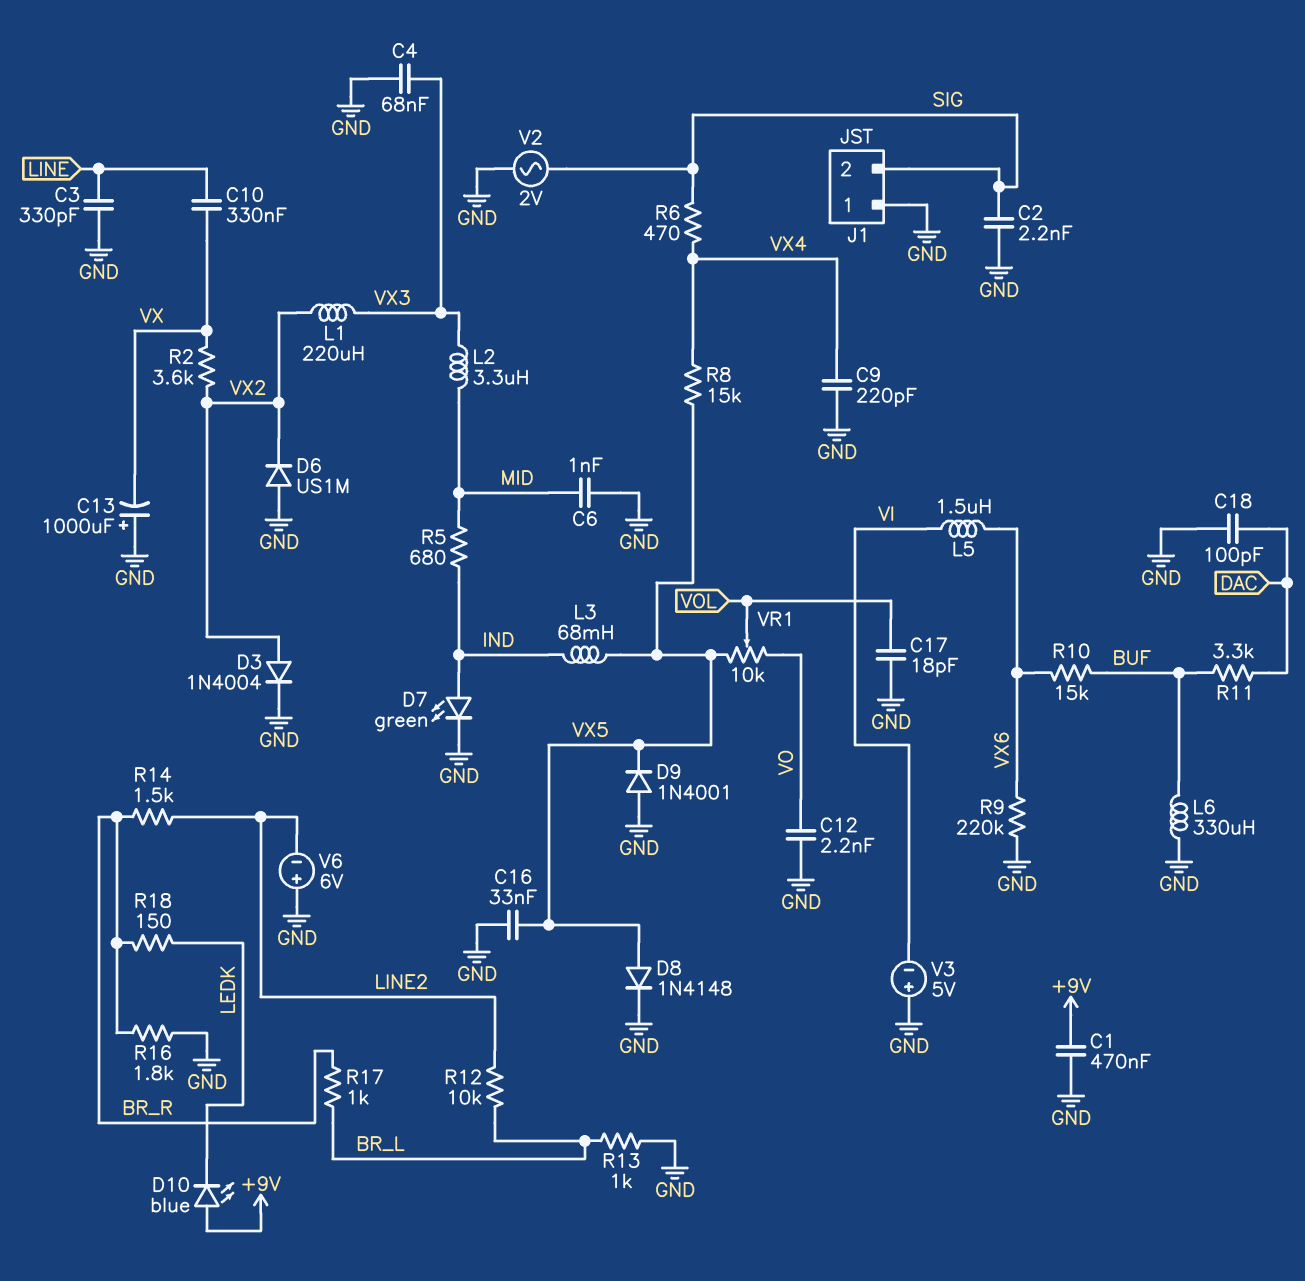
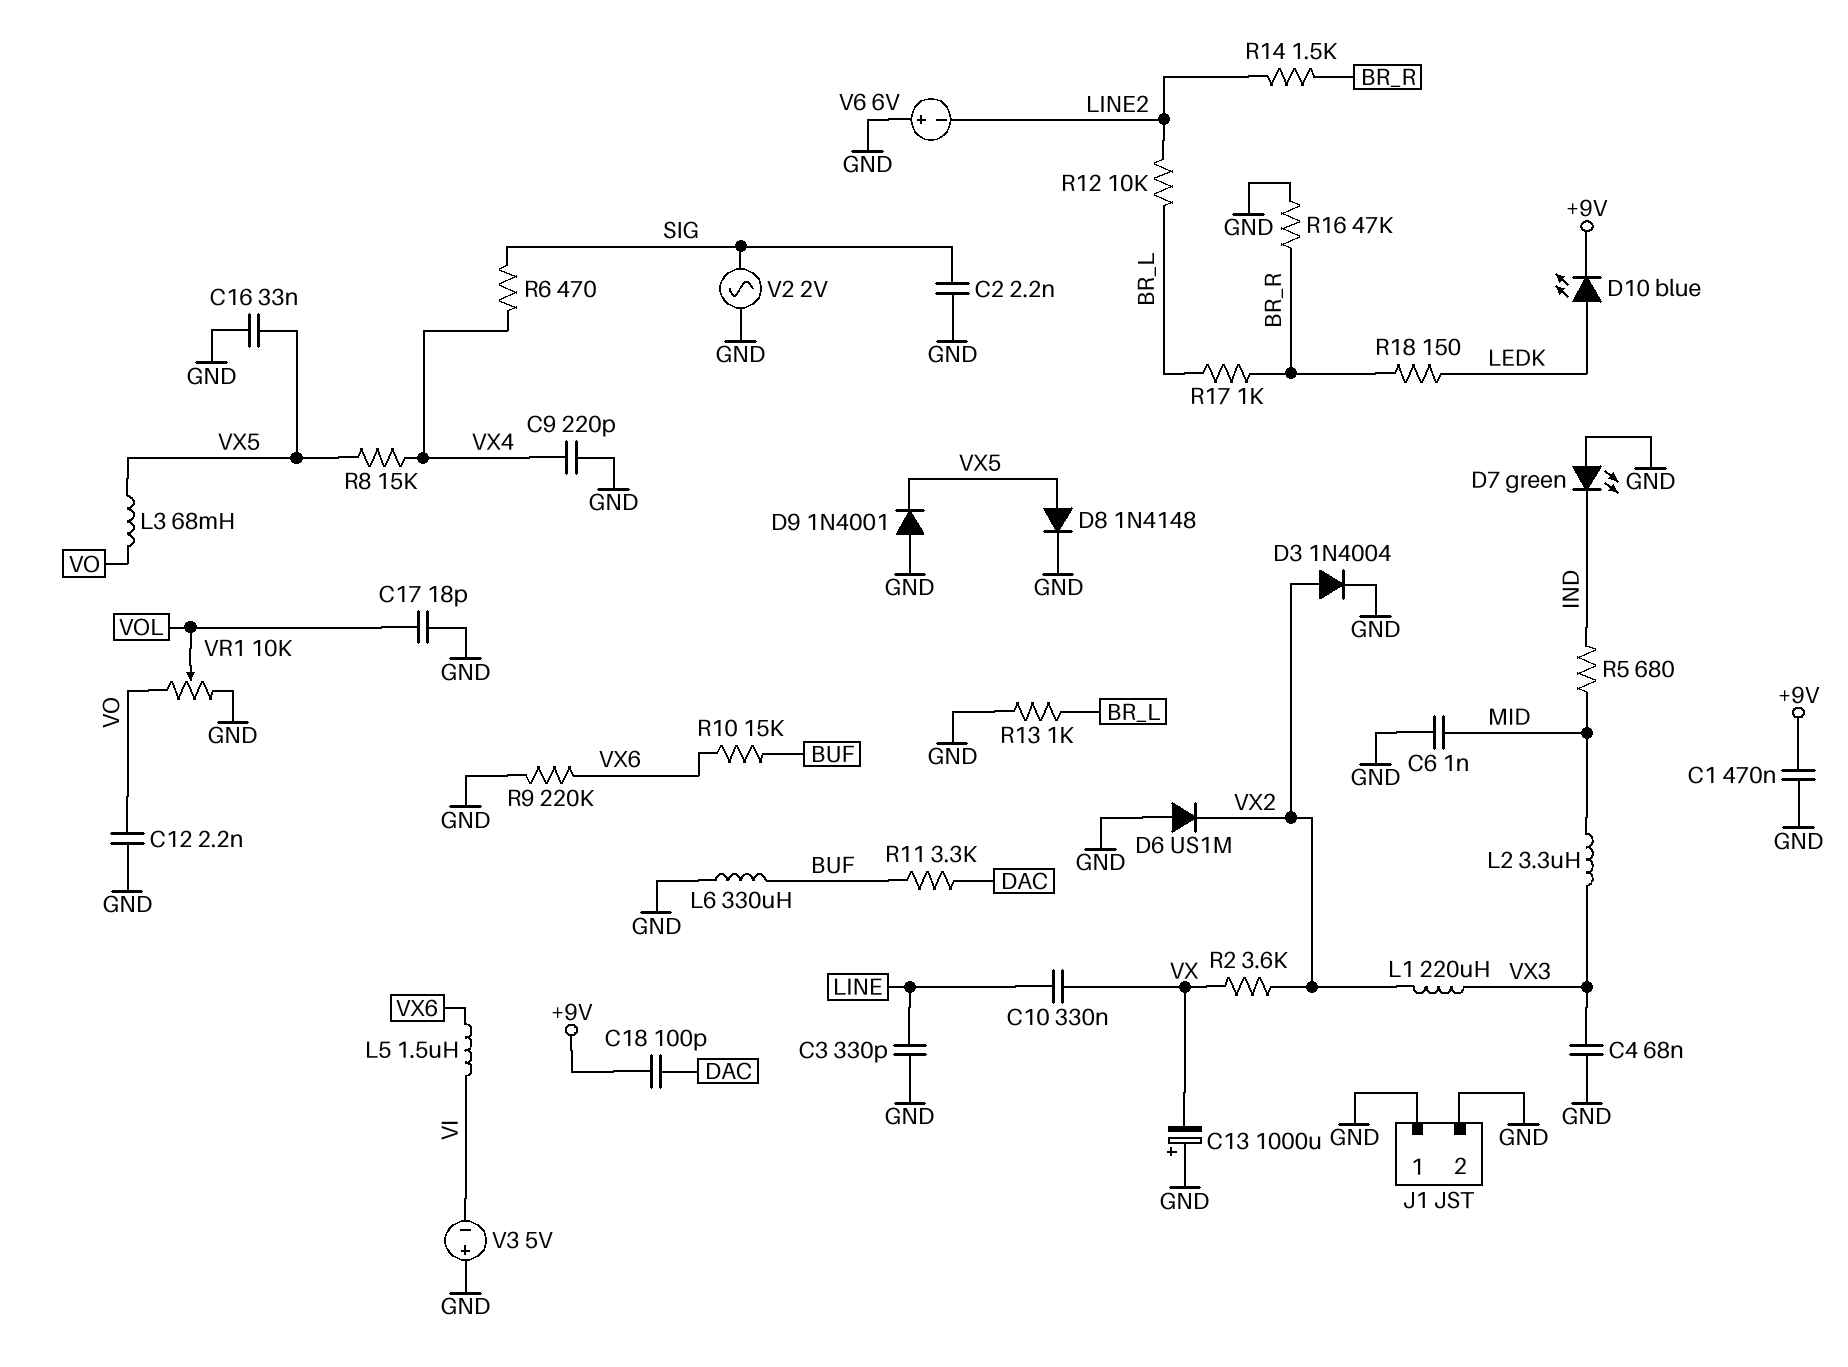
C18: 100pF (DAC, GND) -> 100pF (+9V, DAC)
D7: LED green (A IND, K GND) -> LED green (A GND, K IND)
D10: LED blue (A +9V, K LEDK) -> LED blue (A LEDK, K +9V)
J1 pin 2: SIG -> GND
L3: 68mH (IND, VX5) -> 68mH (VO, VX5)
R16: 1.8k (BR_R, GND) -> 47k (BR_R, GND)
VR1: 10k (VO, VX5, wiper VOL) -> 10k (GND, VO, wiper VOL)

